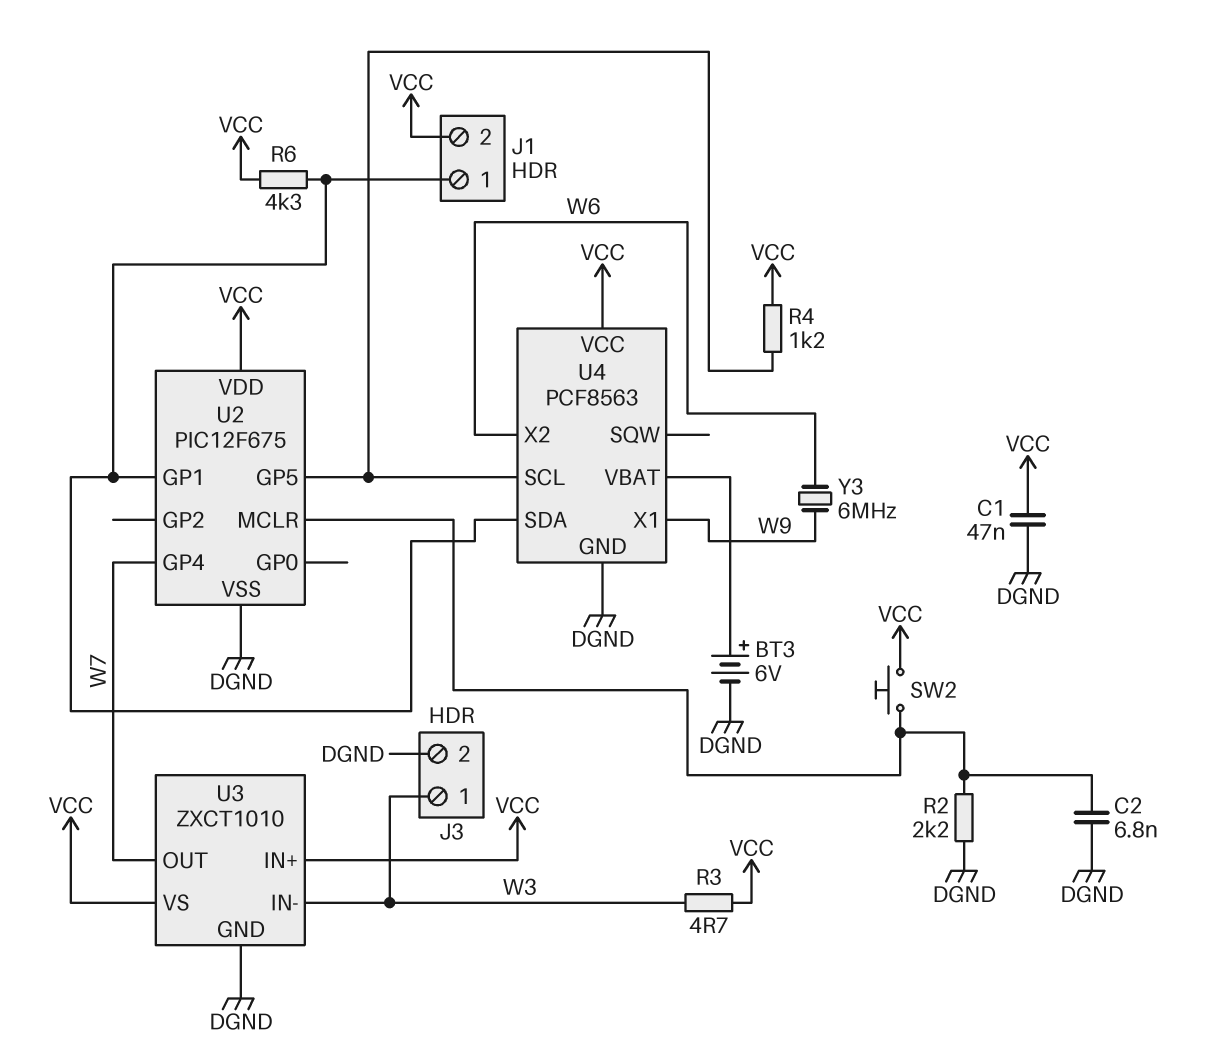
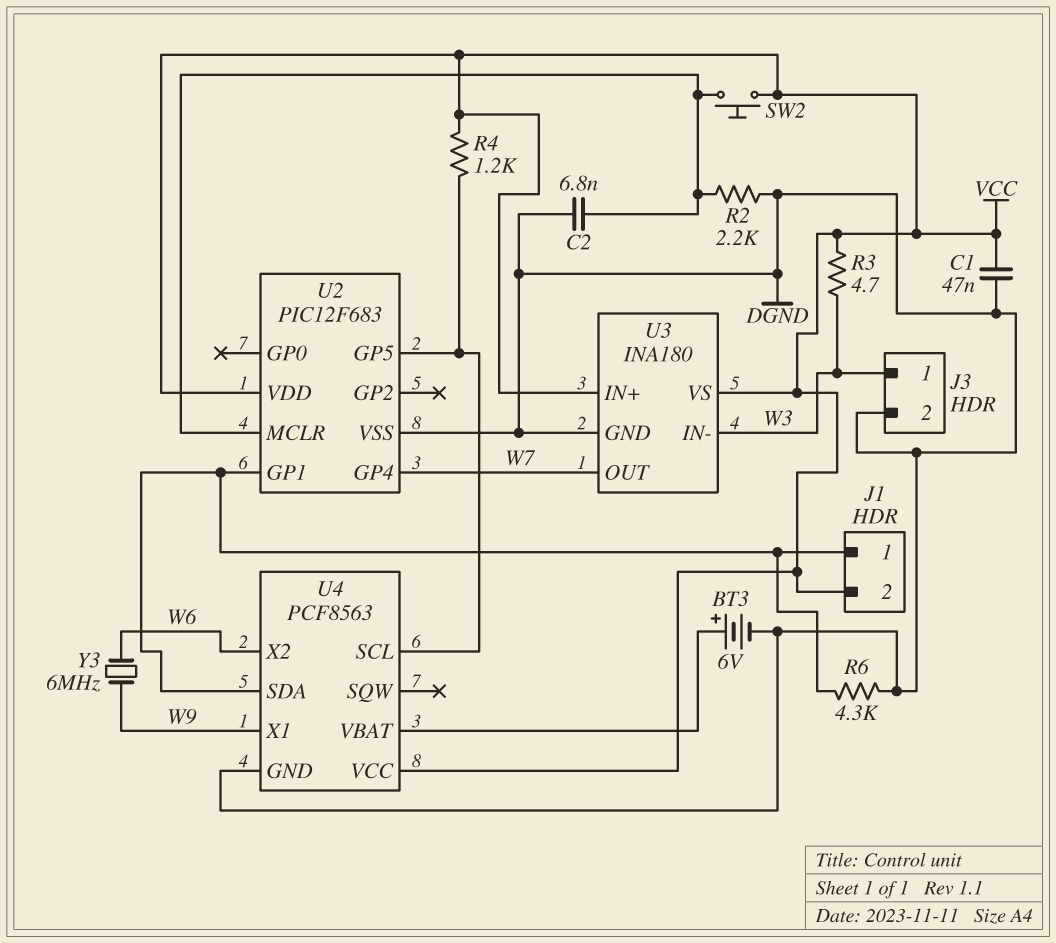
R6: 4.3k (J1/1, VCC) -> 4.3k (DGND, J1/1)
U2: PIC12F675 -> PIC12F683
U3: ZXCT1010 -> INA180

